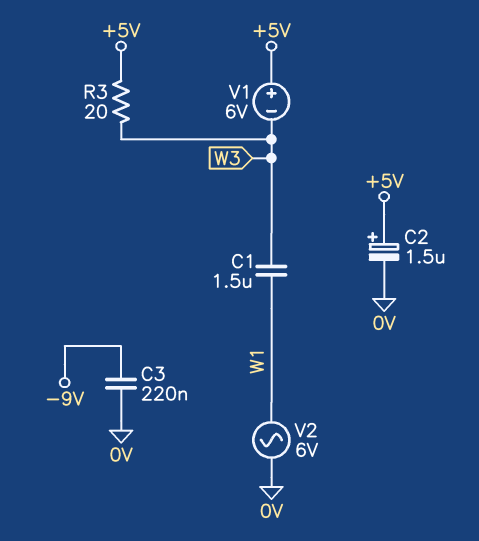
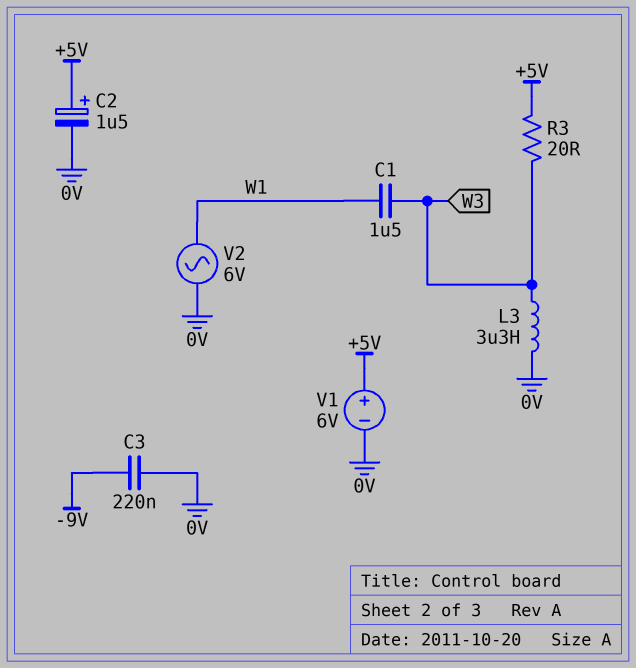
L3: none -> 3.3uH (0V, W3)
V1: 6V (plus +5V, minus W3) -> 6V (plus +5V, minus 0V)

